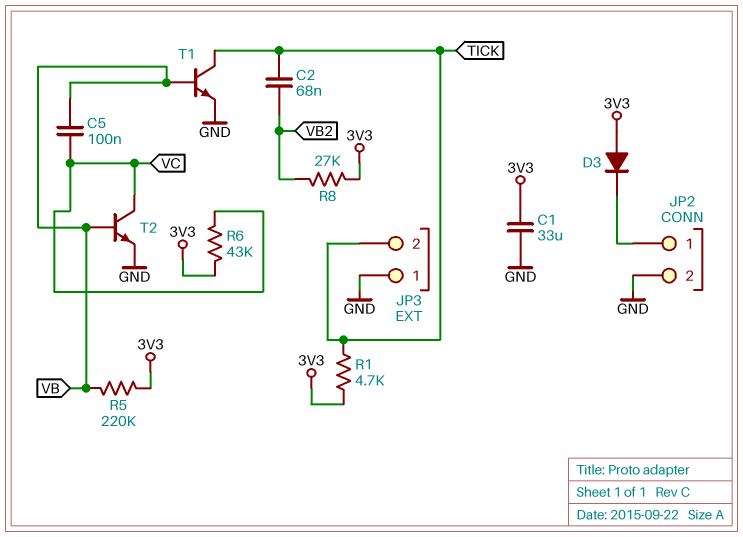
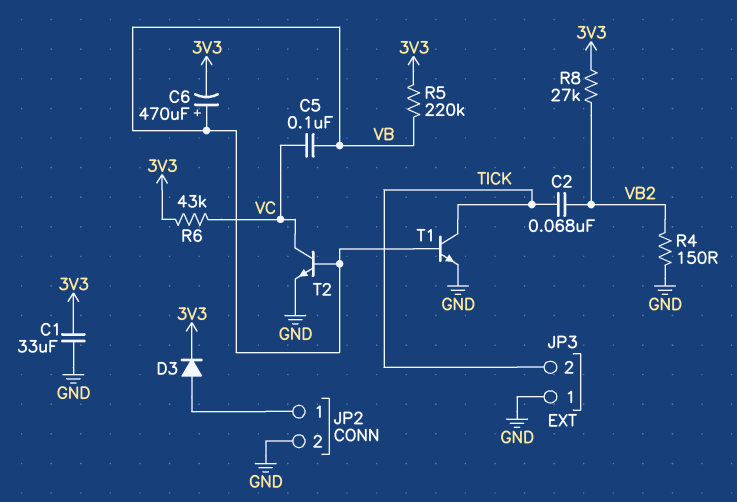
C6: none -> 470uF (plus VB, minus 3V3)
D3: diode (A 3V3, K JP2/1) -> diode (A JP2/1, K 3V3)
R1: 4.7k (3V3, TICK) -> none
R4: none -> 150 (GND, VB2)

